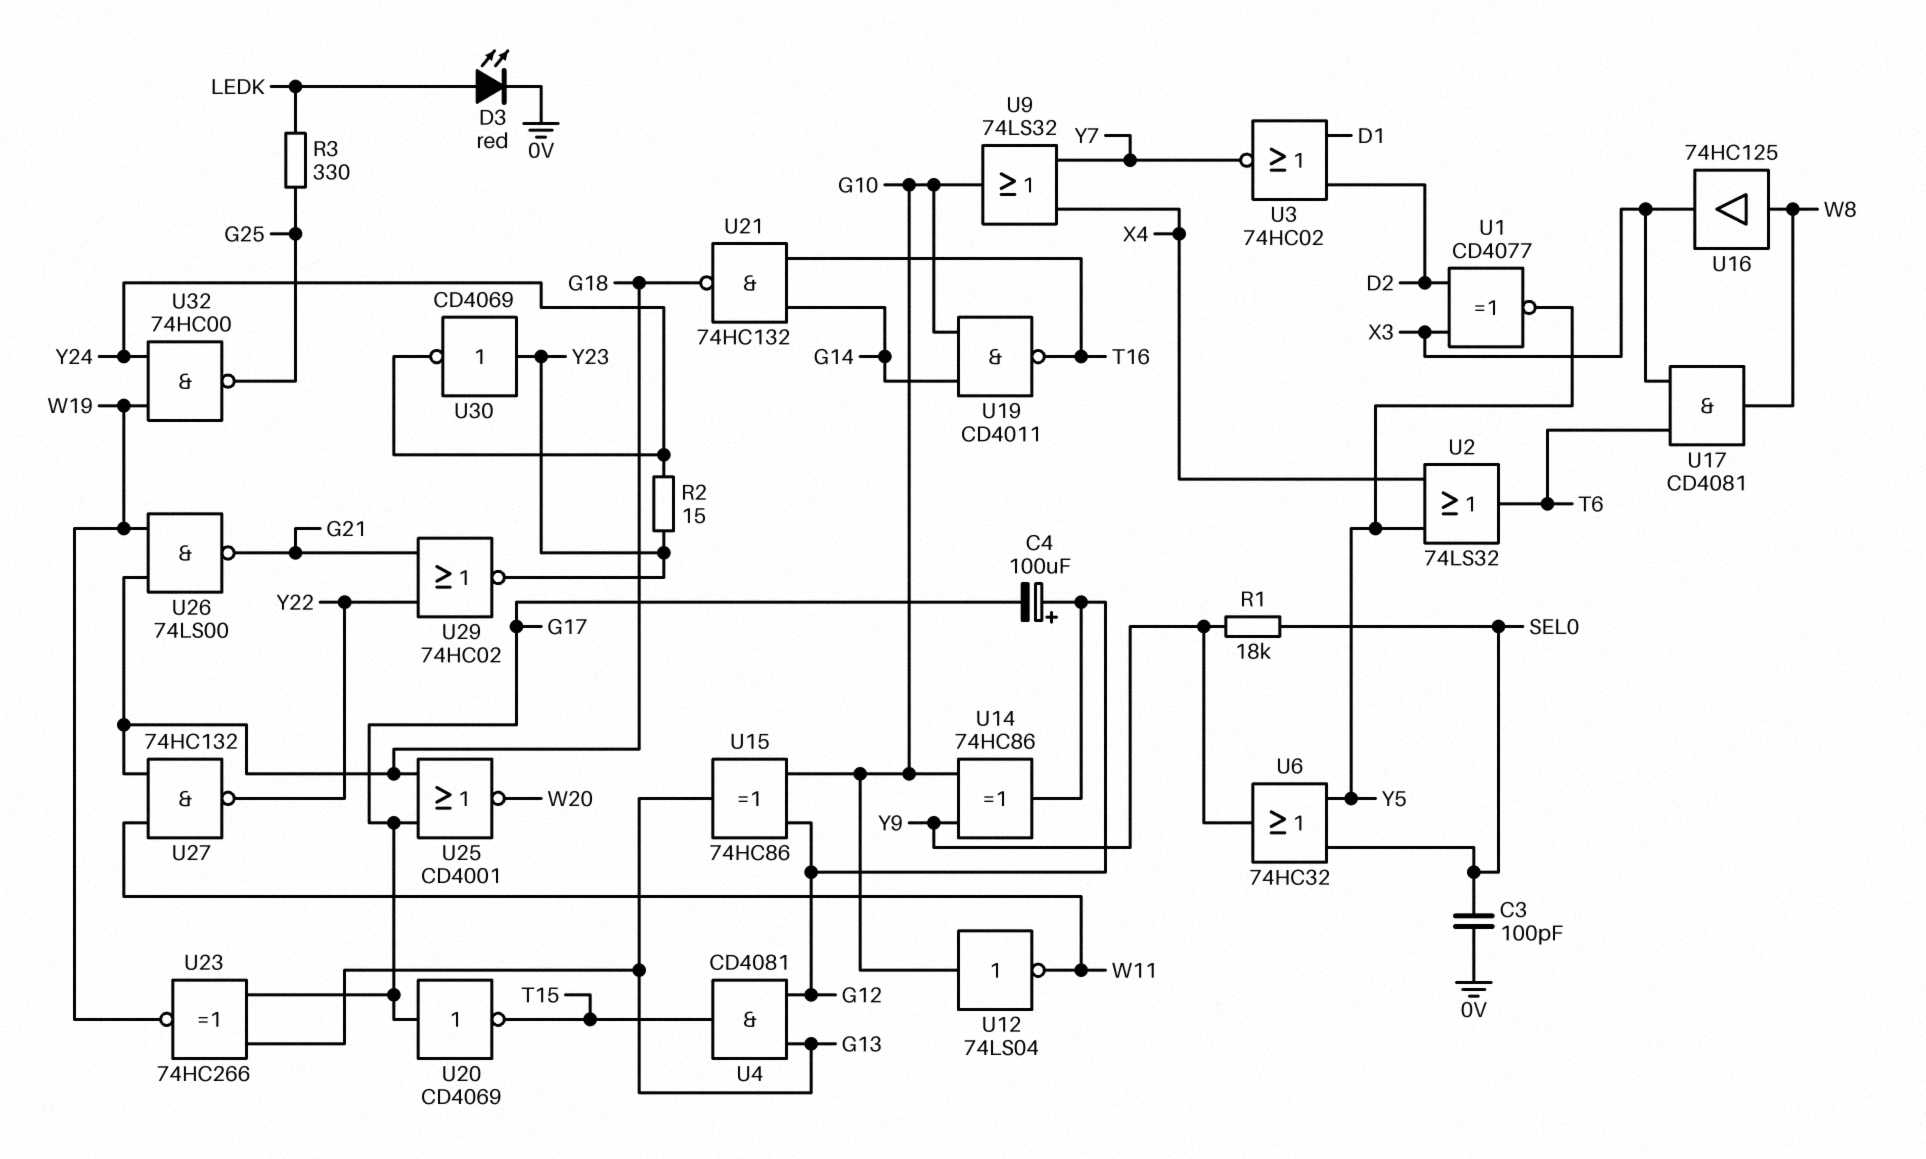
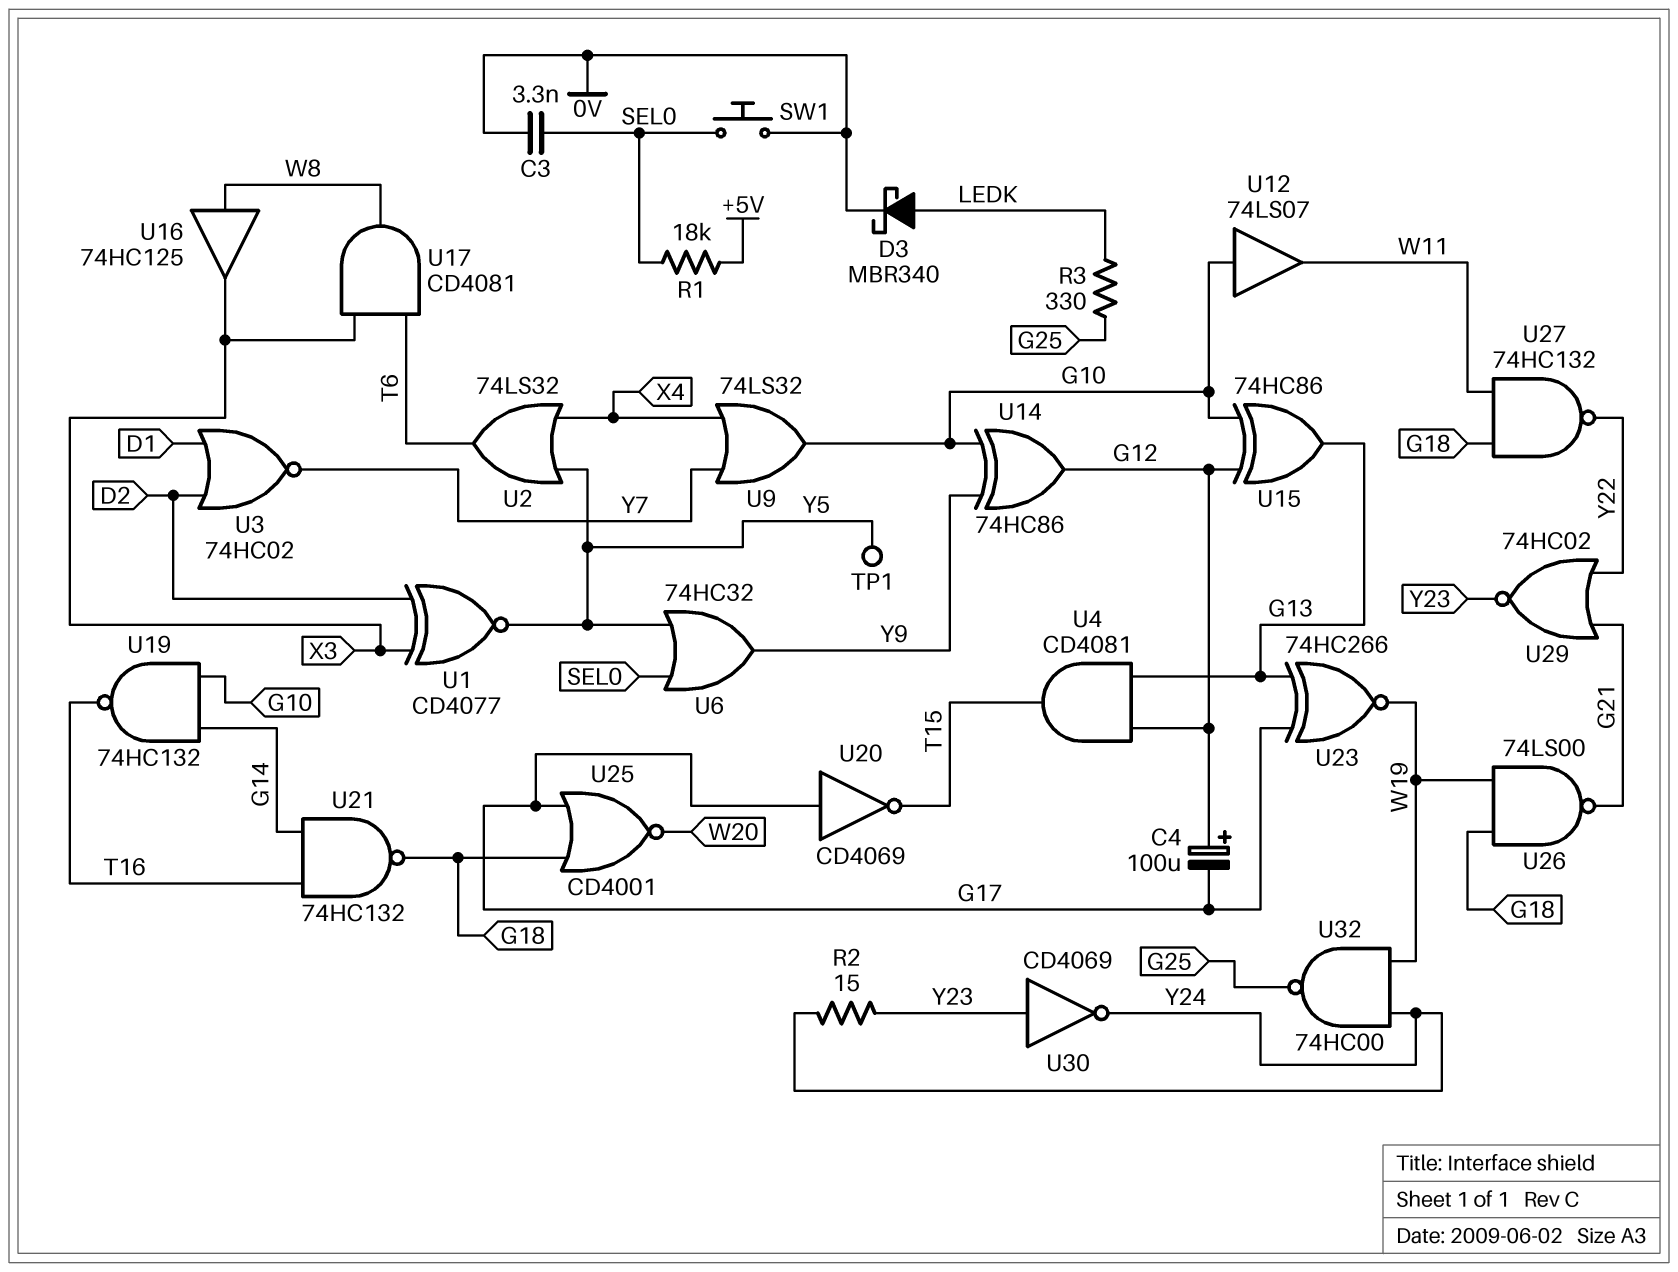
C3: 100pF (0V, SEL0) -> 3.3nF (0V, SEL0)
D3: LED red (A LEDK, K 0V) -> schottky MBR340 (A LEDK, K 0V)
R1: 18k (SEL0, Y9) -> 18k (+5V, SEL0)
SW1: none -> button (0V, SEL0)
TP1: none -> test point (Y5)
U12: NOT 74LS04 (in G10, out W11) -> buffer 74LS07 (in G10, out W11)
U19: NAND CD4011 (in G10, in G14, out T16) -> NAND 74HC132 (in G10, in G14, out T16)

